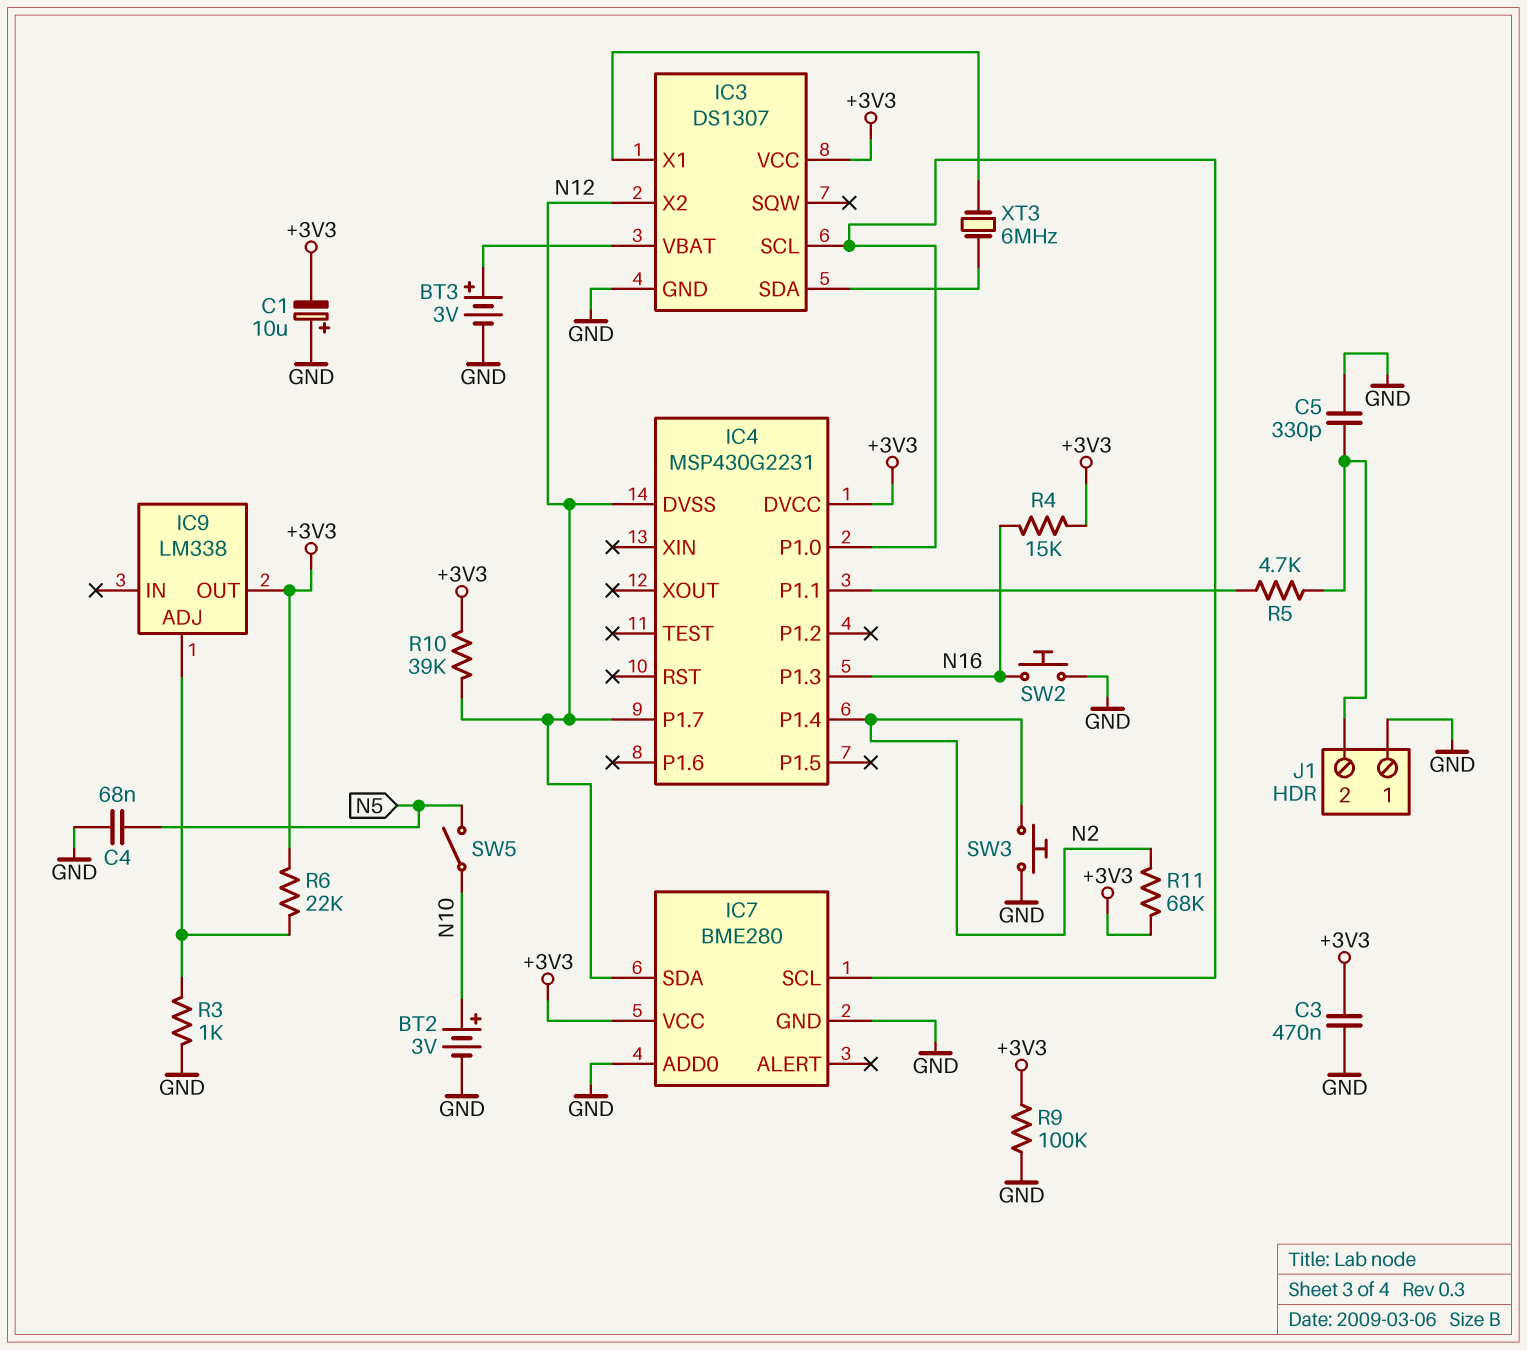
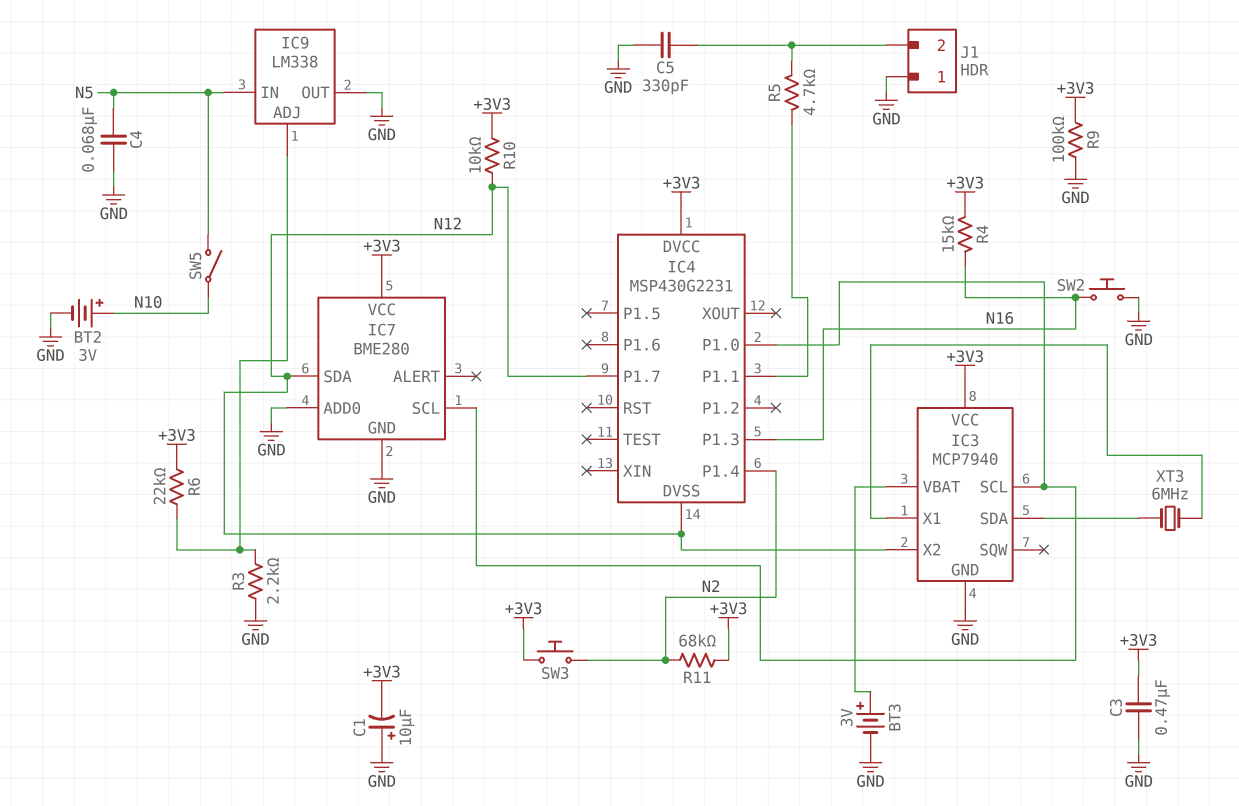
IC3: DS1307 -> MCP7940
IC9 pin IN: none -> N5
IC9 pin OUT: +3V3 -> GND
R3: 1k (GND, IC9/ADJ) -> 2.2k (GND, IC9/ADJ)
R10: 39k (+3V3, N12) -> 10k (+3V3, N12)
SW3: button (GND, N2) -> button (+3V3, N2)

